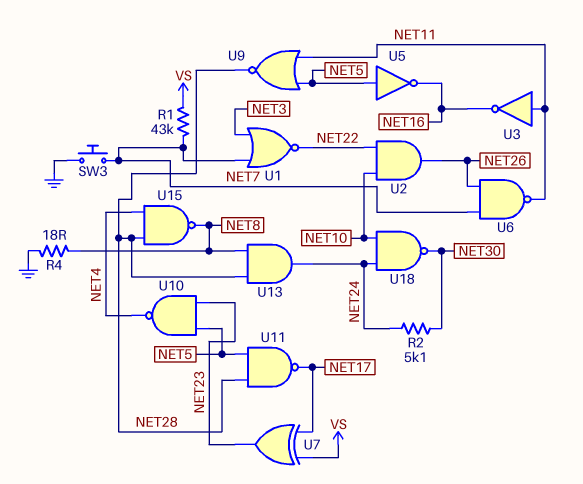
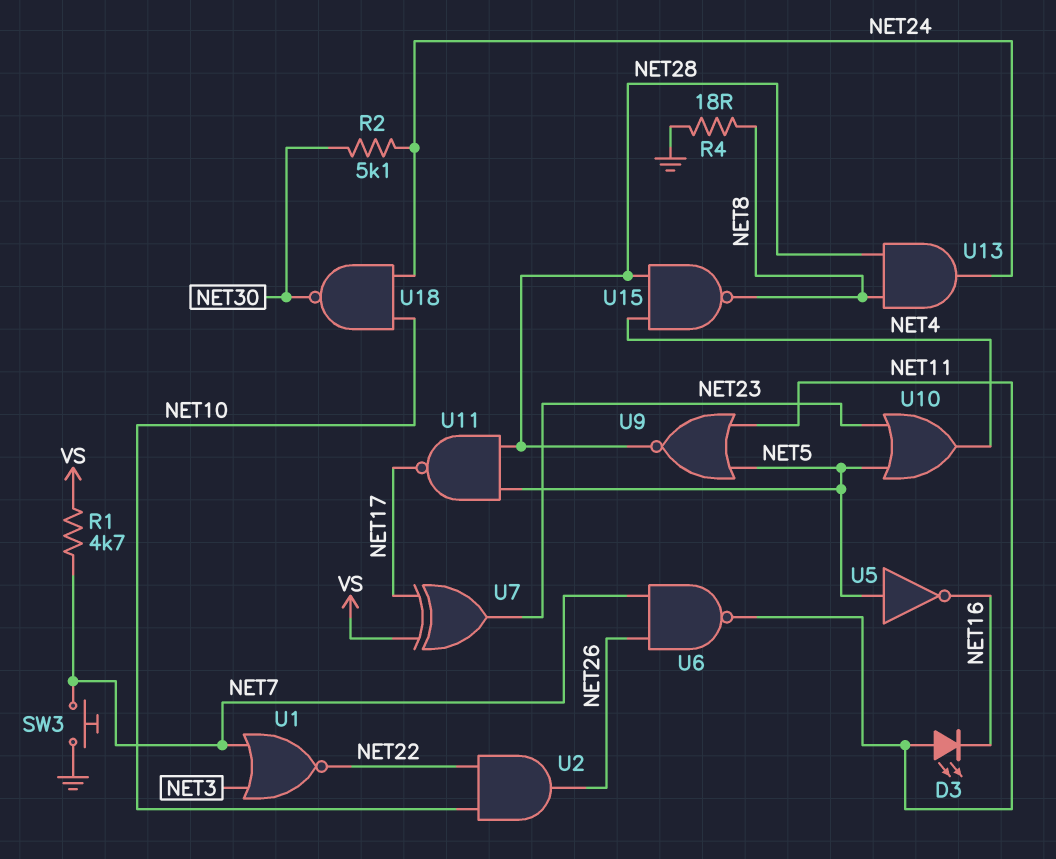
D3: none -> LED (A NET11, K NET16)
R1: 43k (NET7, VS) -> 4.7k (NET7, VS)
U3: NOT (in NET11, out NET16) -> none
U10: NAND (in NET5, in NET23, out NET4) -> OR (in NET5, in NET23, out NET4)

